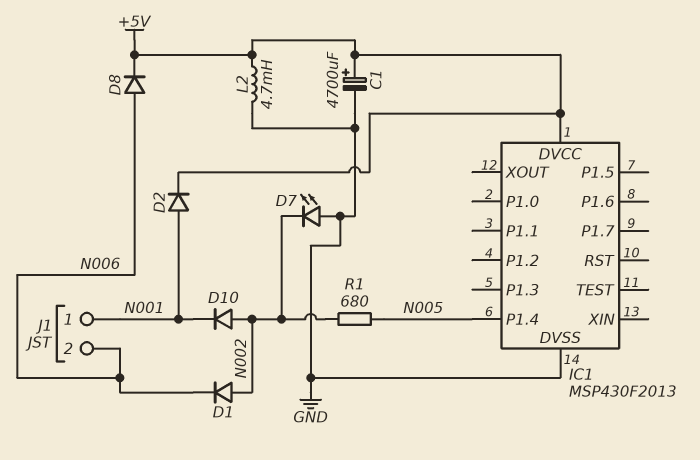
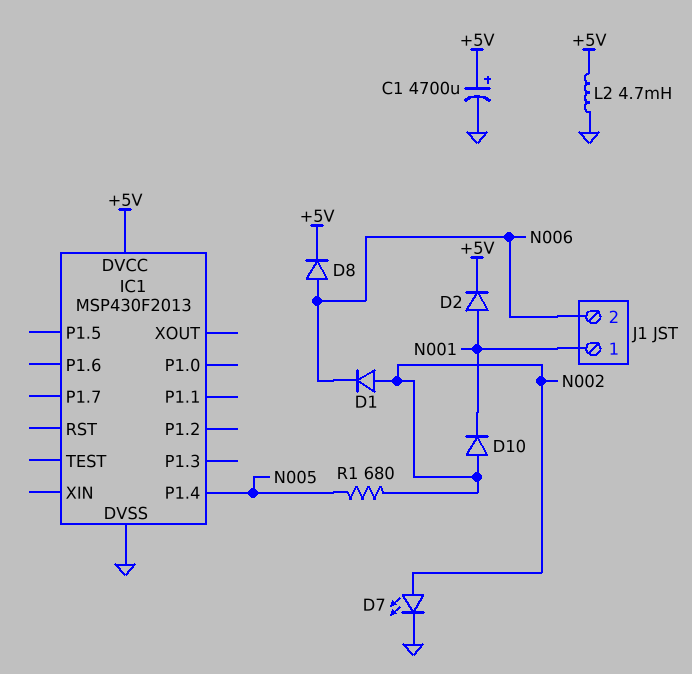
D7: LED (A GND, K N002) -> LED (A N002, K GND)

